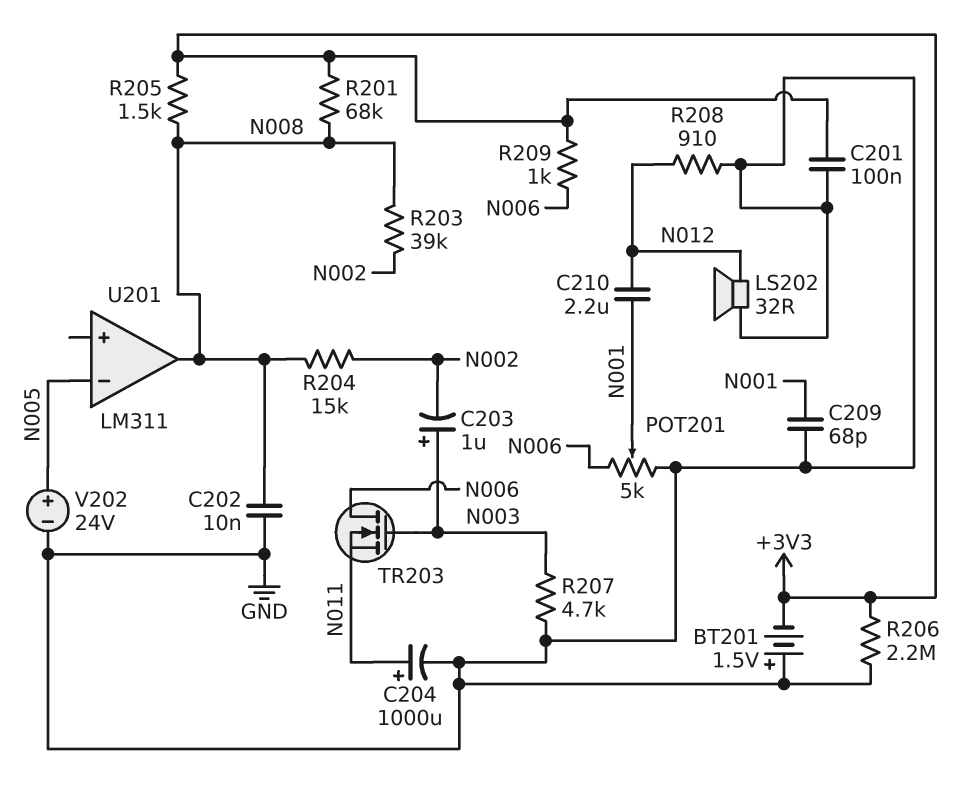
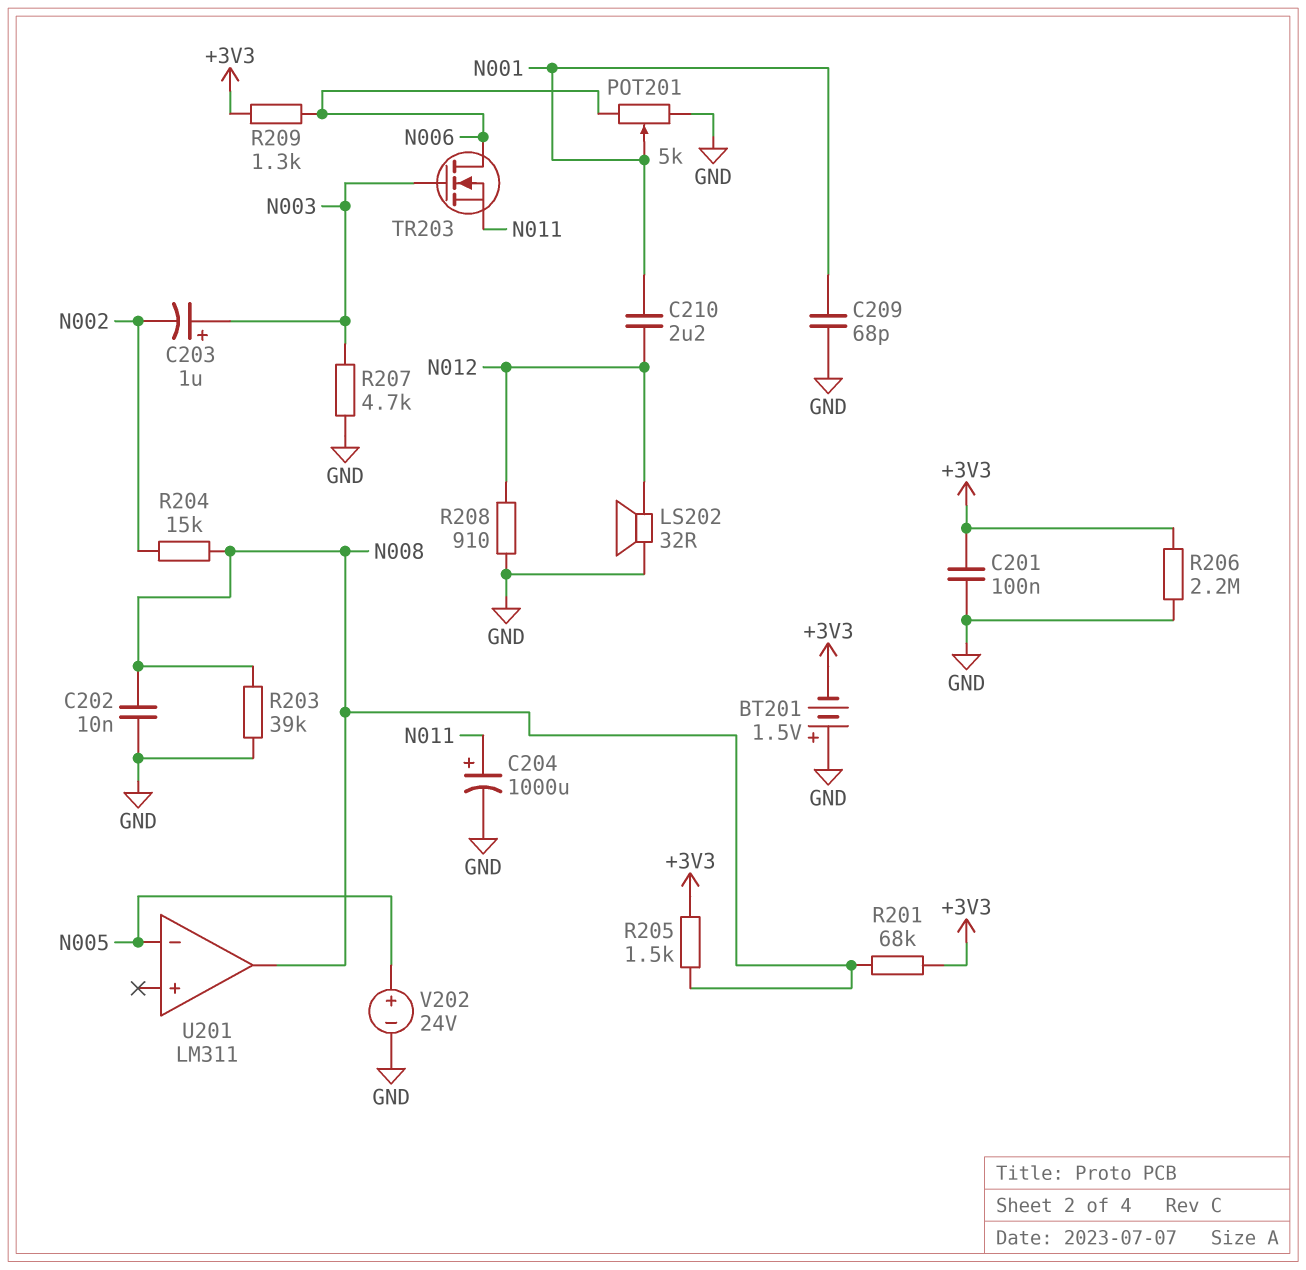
R203: 39k (N002, N008) -> 39k (GND, N008)
R209: 1k (+3V3, N006) -> 1.3k (+3V3, N006)

